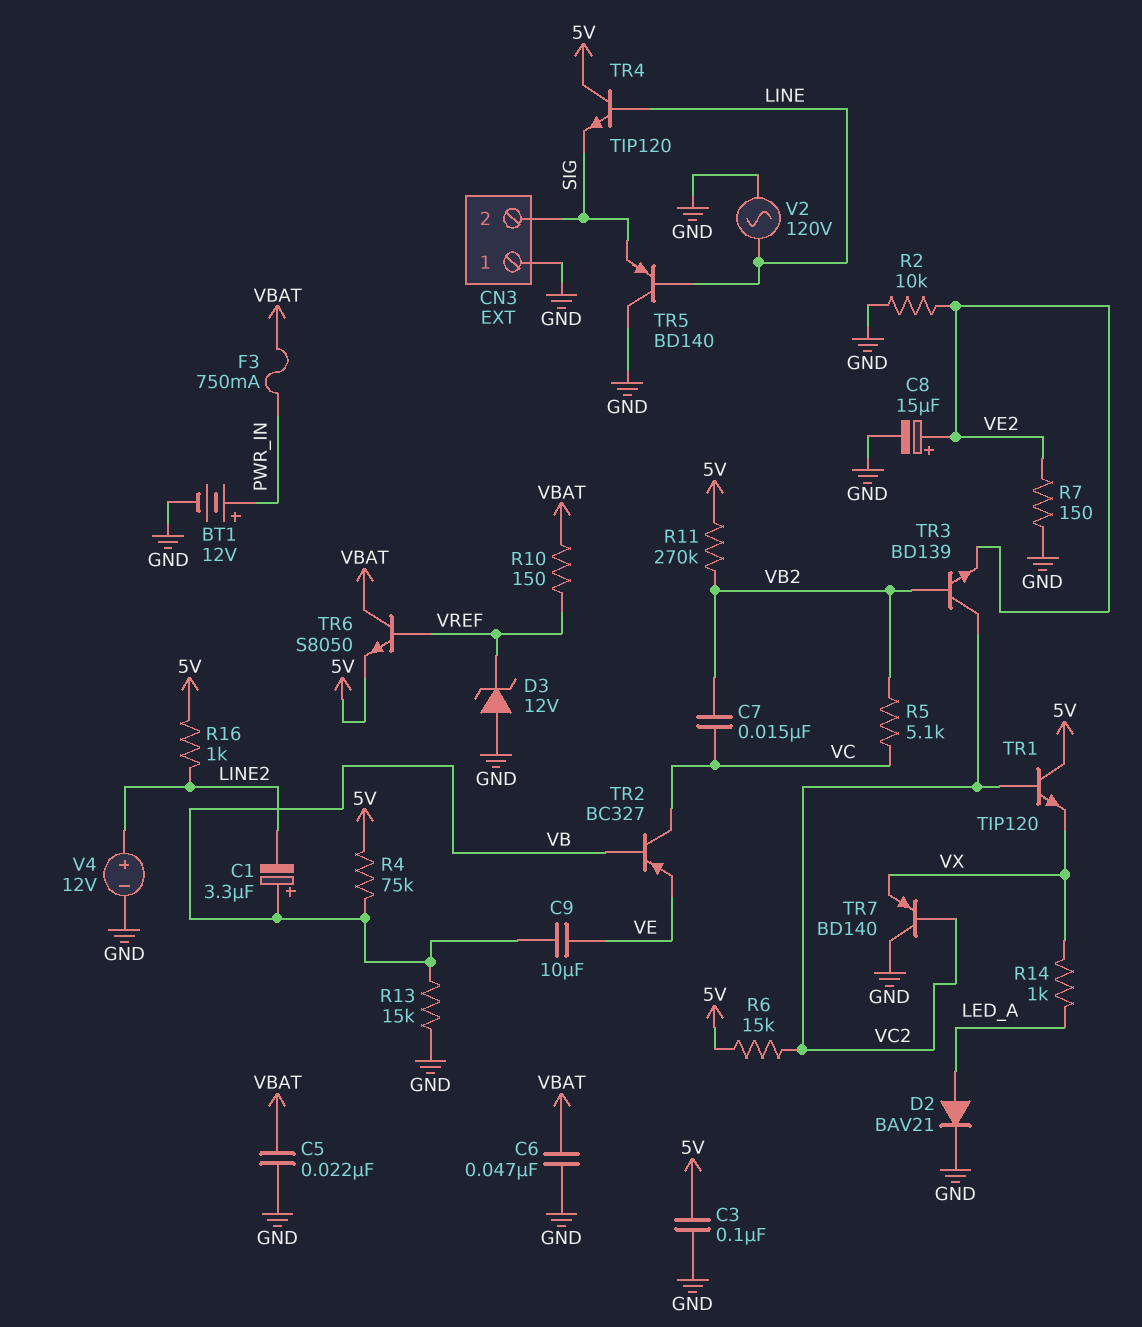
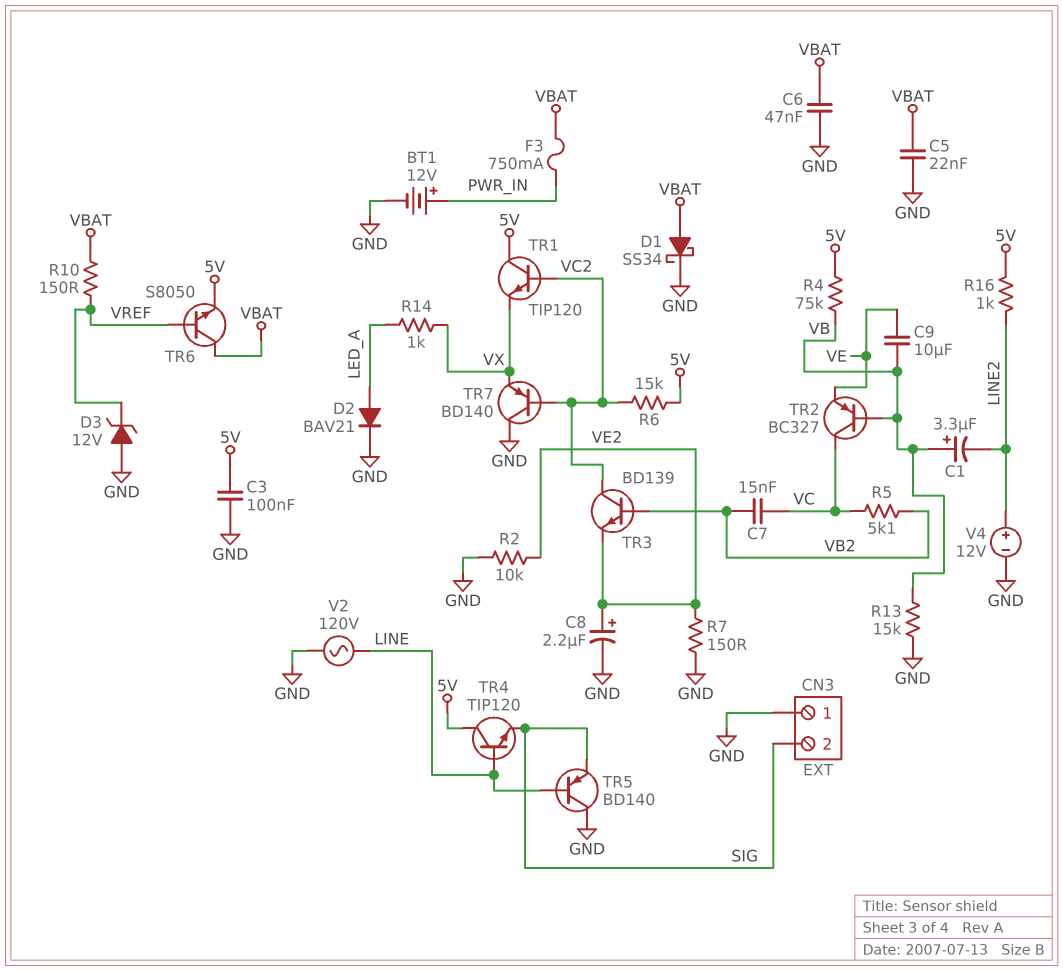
C8: 15uF (plus VE2, minus GND) -> 2.2uF (plus VE2, minus GND)
D1: none -> schottky SS34 (A VBAT, K GND)
R11: 270k (5V, VB2) -> none

